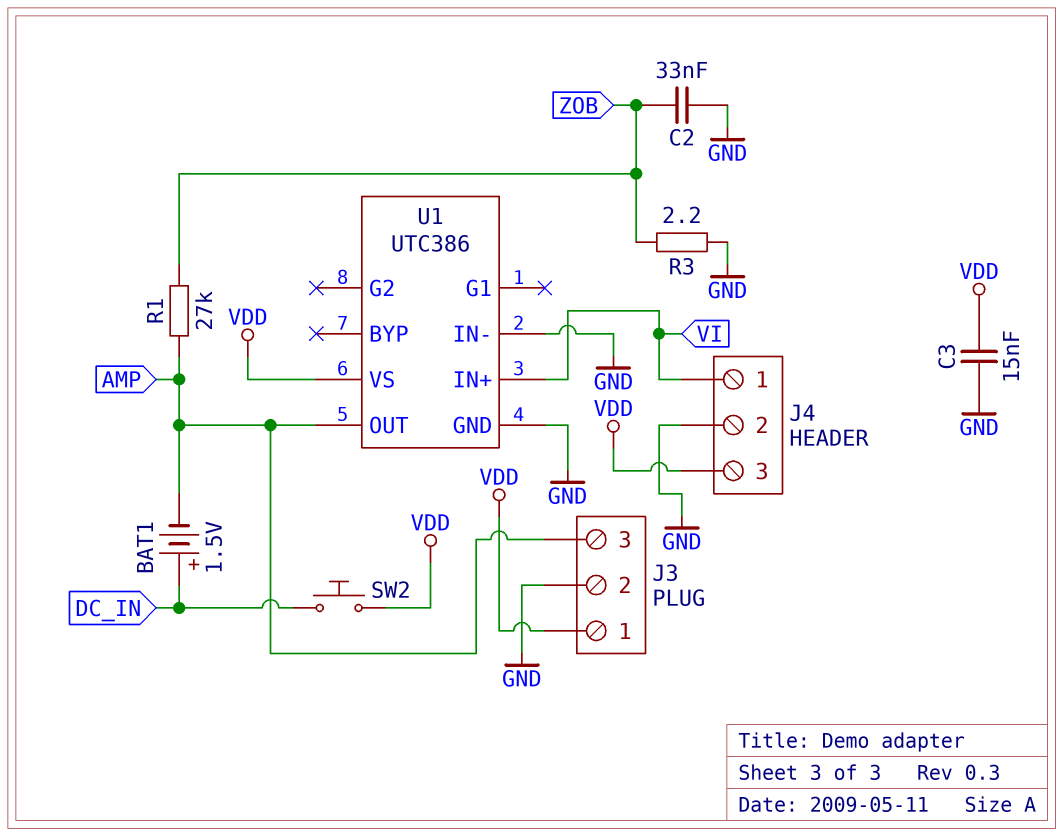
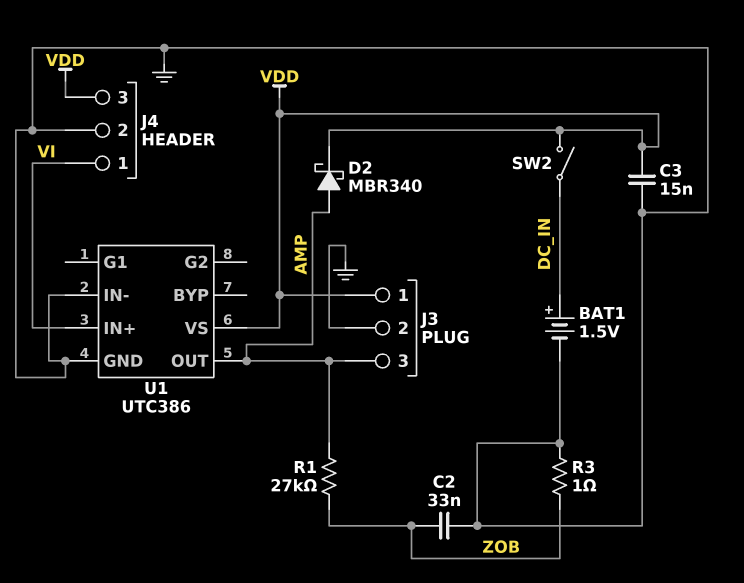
BAT1: 1.5V (plus DC_IN, minus AMP) -> 1.5V (plus DC_IN, minus GND)
D2: none -> schottky MBR340 (A AMP, K VDD)
R3: 2.2 (GND, ZOB) -> 1 (GND, ZOB)
SW2: button (DC_IN, VDD) -> switch (DC_IN, VDD)

